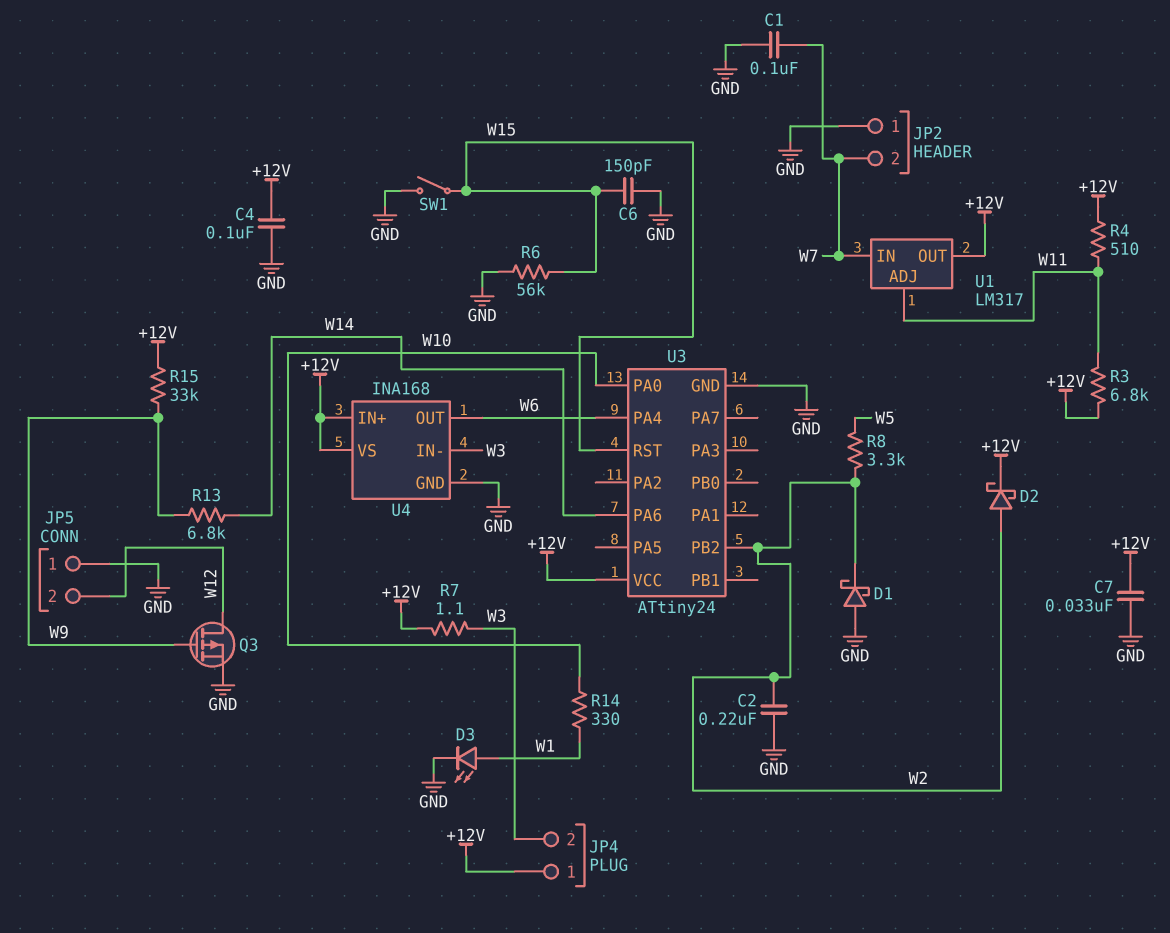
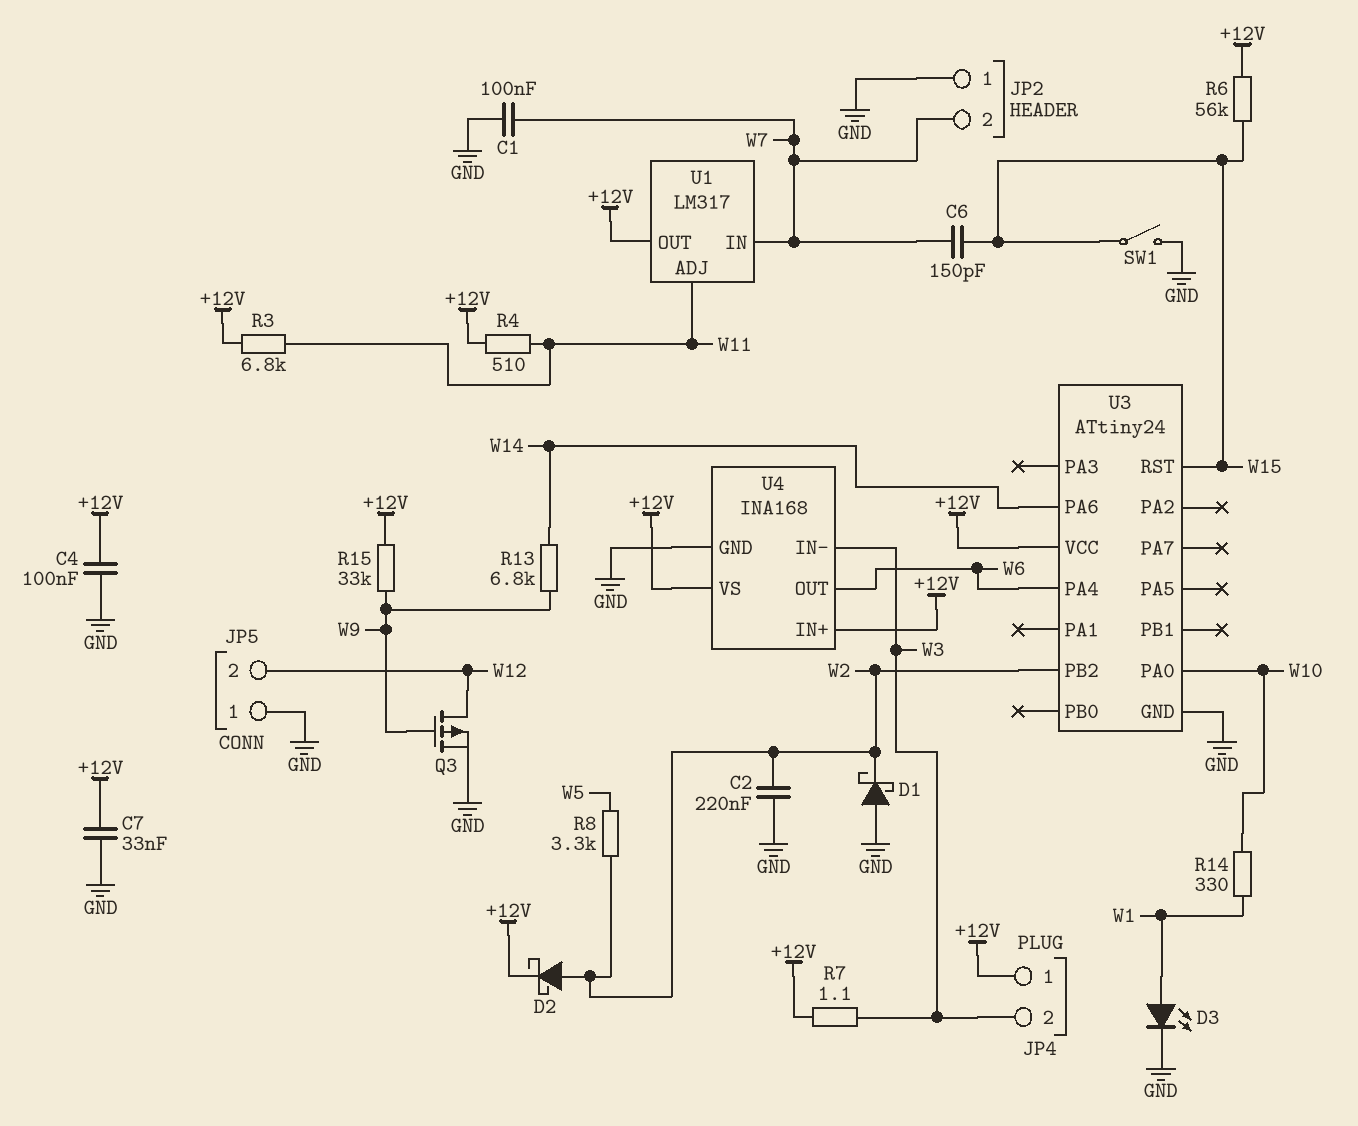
C6: 150pF (GND, W15) -> 150pF (W7, W15)
R6: 56k (GND, W15) -> 56k (+12V, W15)

